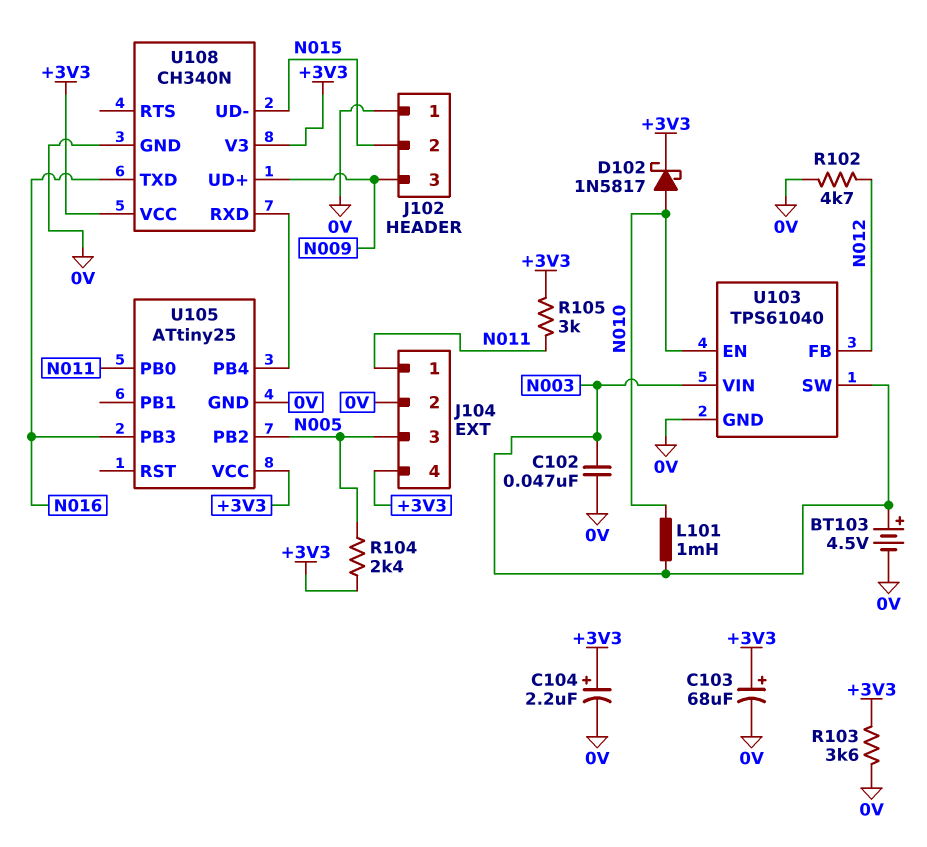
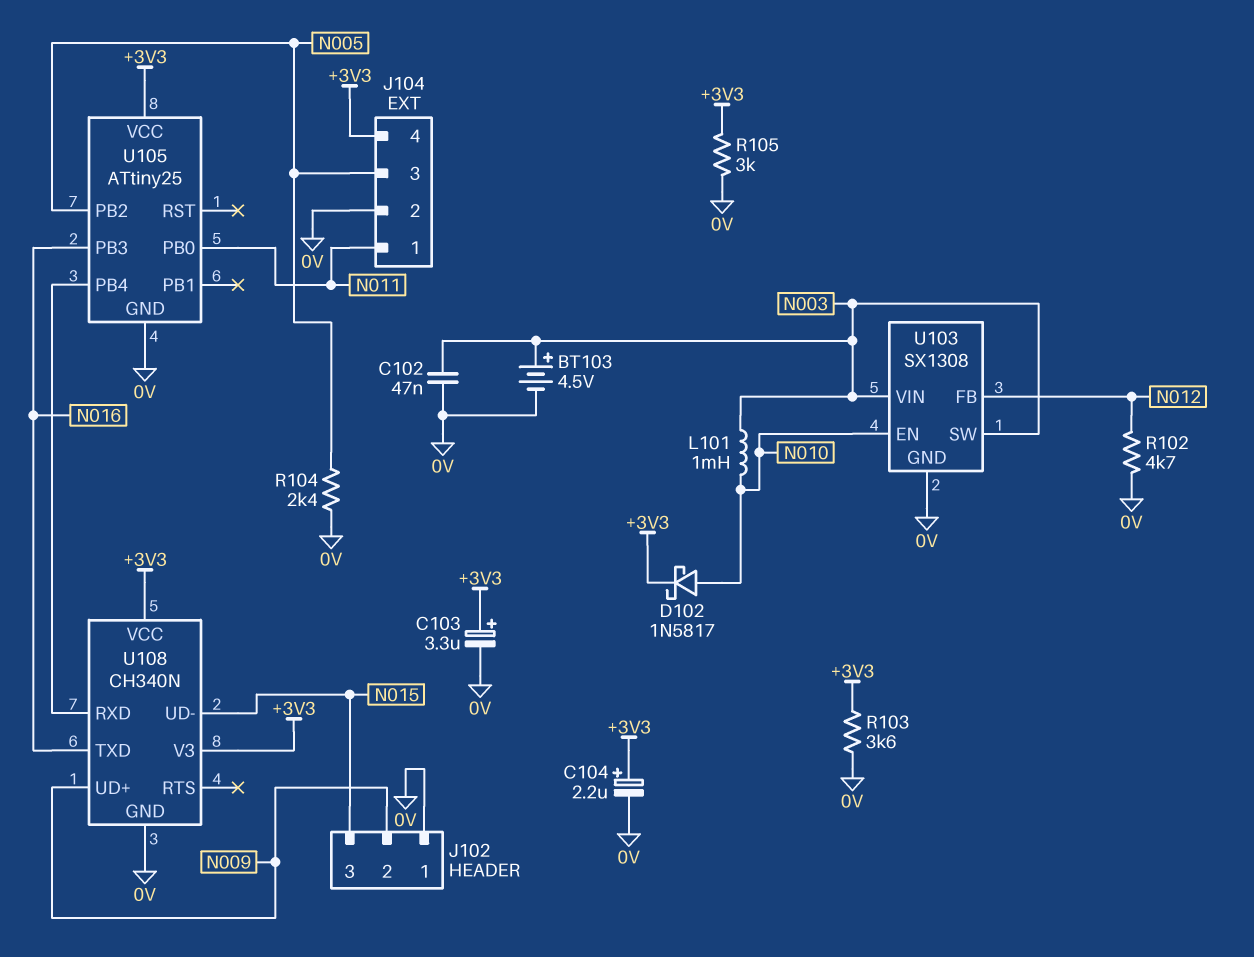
C103: 68uF (plus +3V3, minus 0V) -> 3.3uF (plus +3V3, minus 0V)
J102 pin 2: N015 -> N009
J102 pin 3: N009 -> N015
R104: 2.4k (+3V3, N005) -> 2.4k (0V, N005)
R105: 3k (+3V3, N011) -> 3k (+3V3, 0V)
U103: TPS61040 -> SX1308

